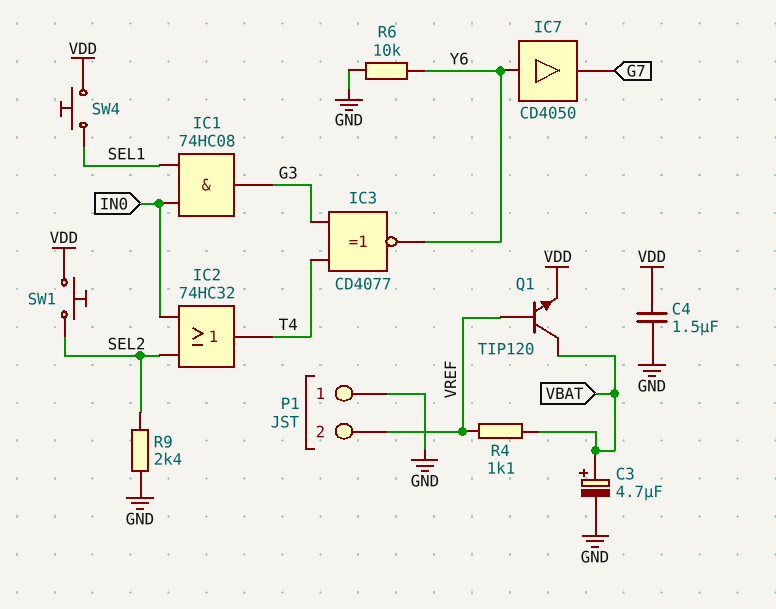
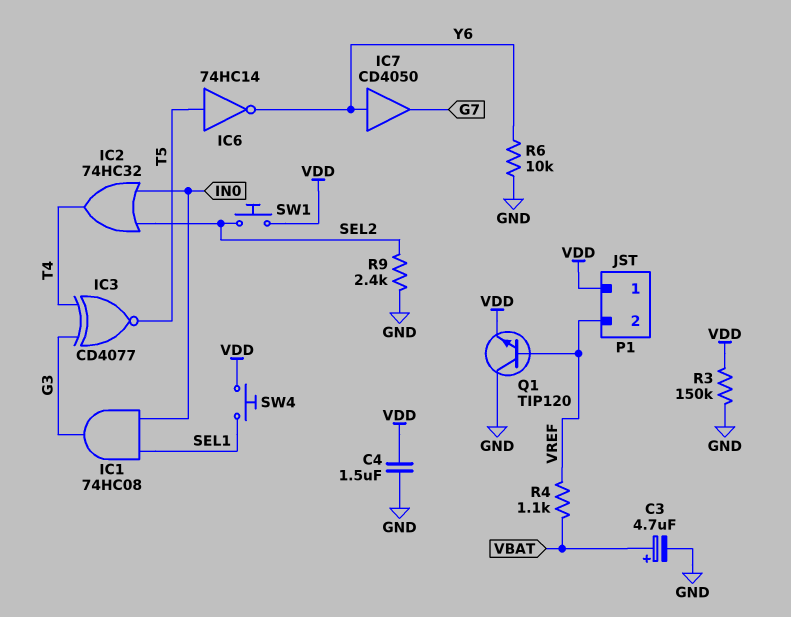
IC3: XNOR CD4077 (in G3, in T4, out Y6) -> XNOR CD4077 (in G3, in T4, out T5)
IC6: none -> NOT 74HC14 (in T5, out Y6)
P1 pin 1: GND -> VDD
Q1: NPN TIP120 (B VREF, C VBAT, E VDD) -> NPN TIP120 (B VREF, C GND, E VDD)
R3: none -> 150k (GND, VDD)

